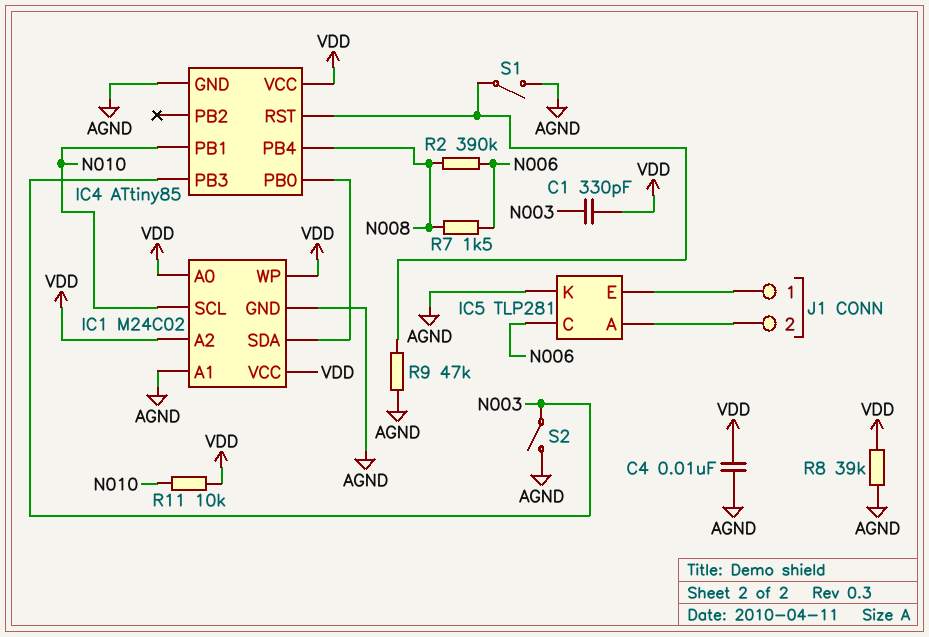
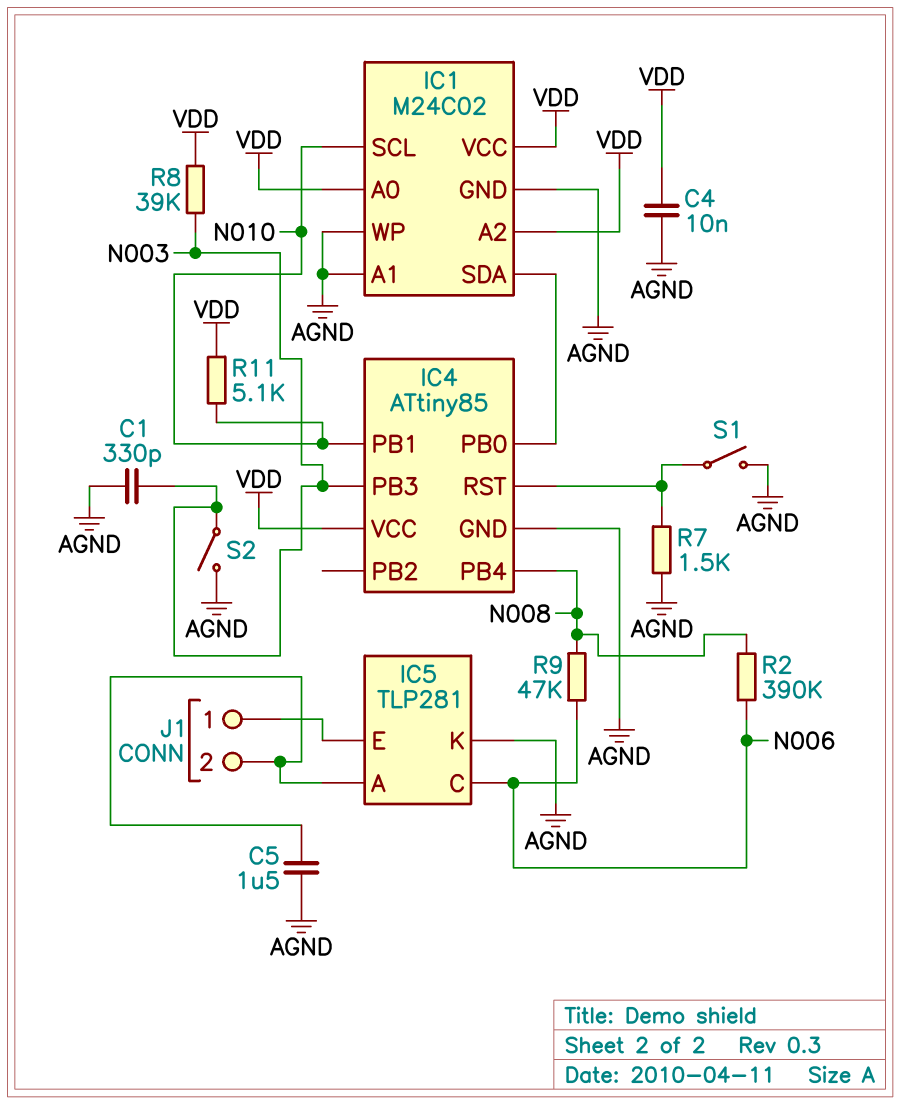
C1: 330pF (N003, VDD) -> 330pF (AGND, N003)
C5: none -> 1.5uF (AGND, IC5/A)
IC1 pin WP: VDD -> AGND
R7: 1.5k (N006, N008) -> 1.5k (AGND, IC4/RST)
R8: 39k (AGND, VDD) -> 39k (N003, VDD)
R9: 47k (AGND, IC4/RST) -> 47k (N006, N008)
R11: 10k (N010, VDD) -> 5.1k (N010, VDD)

